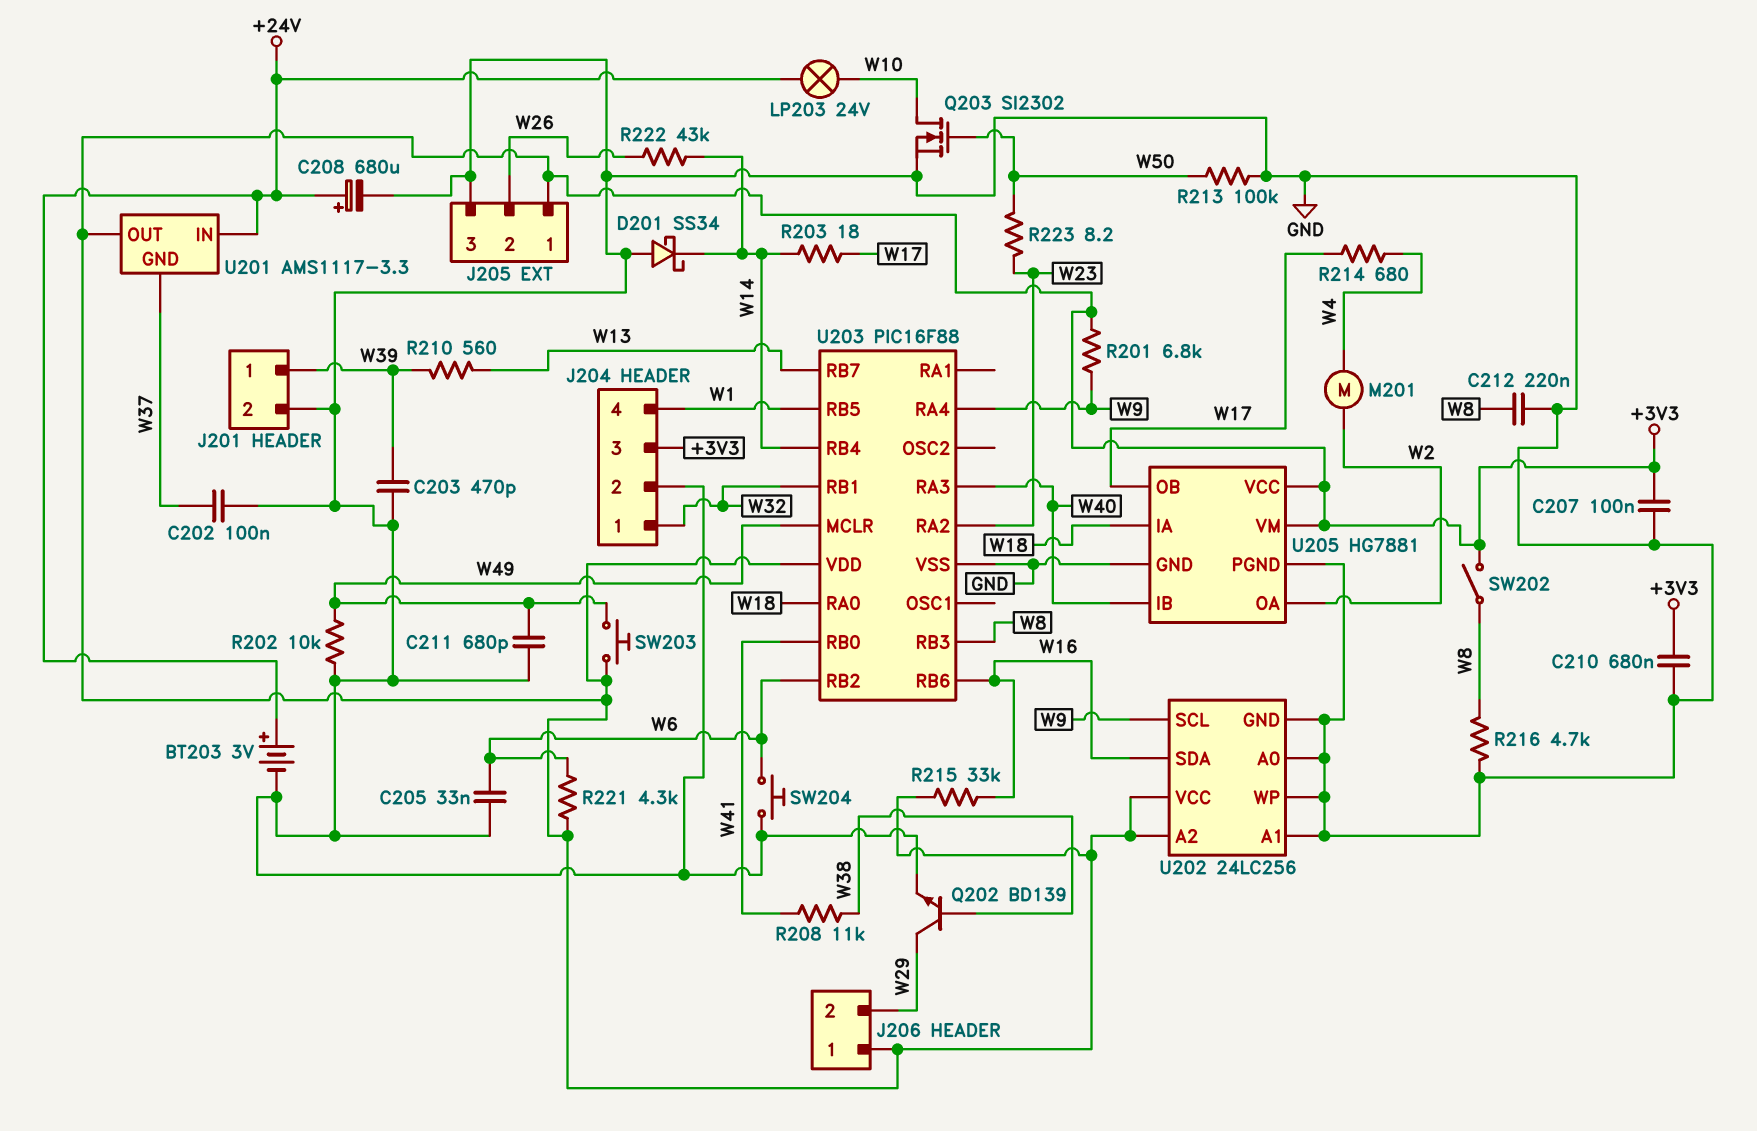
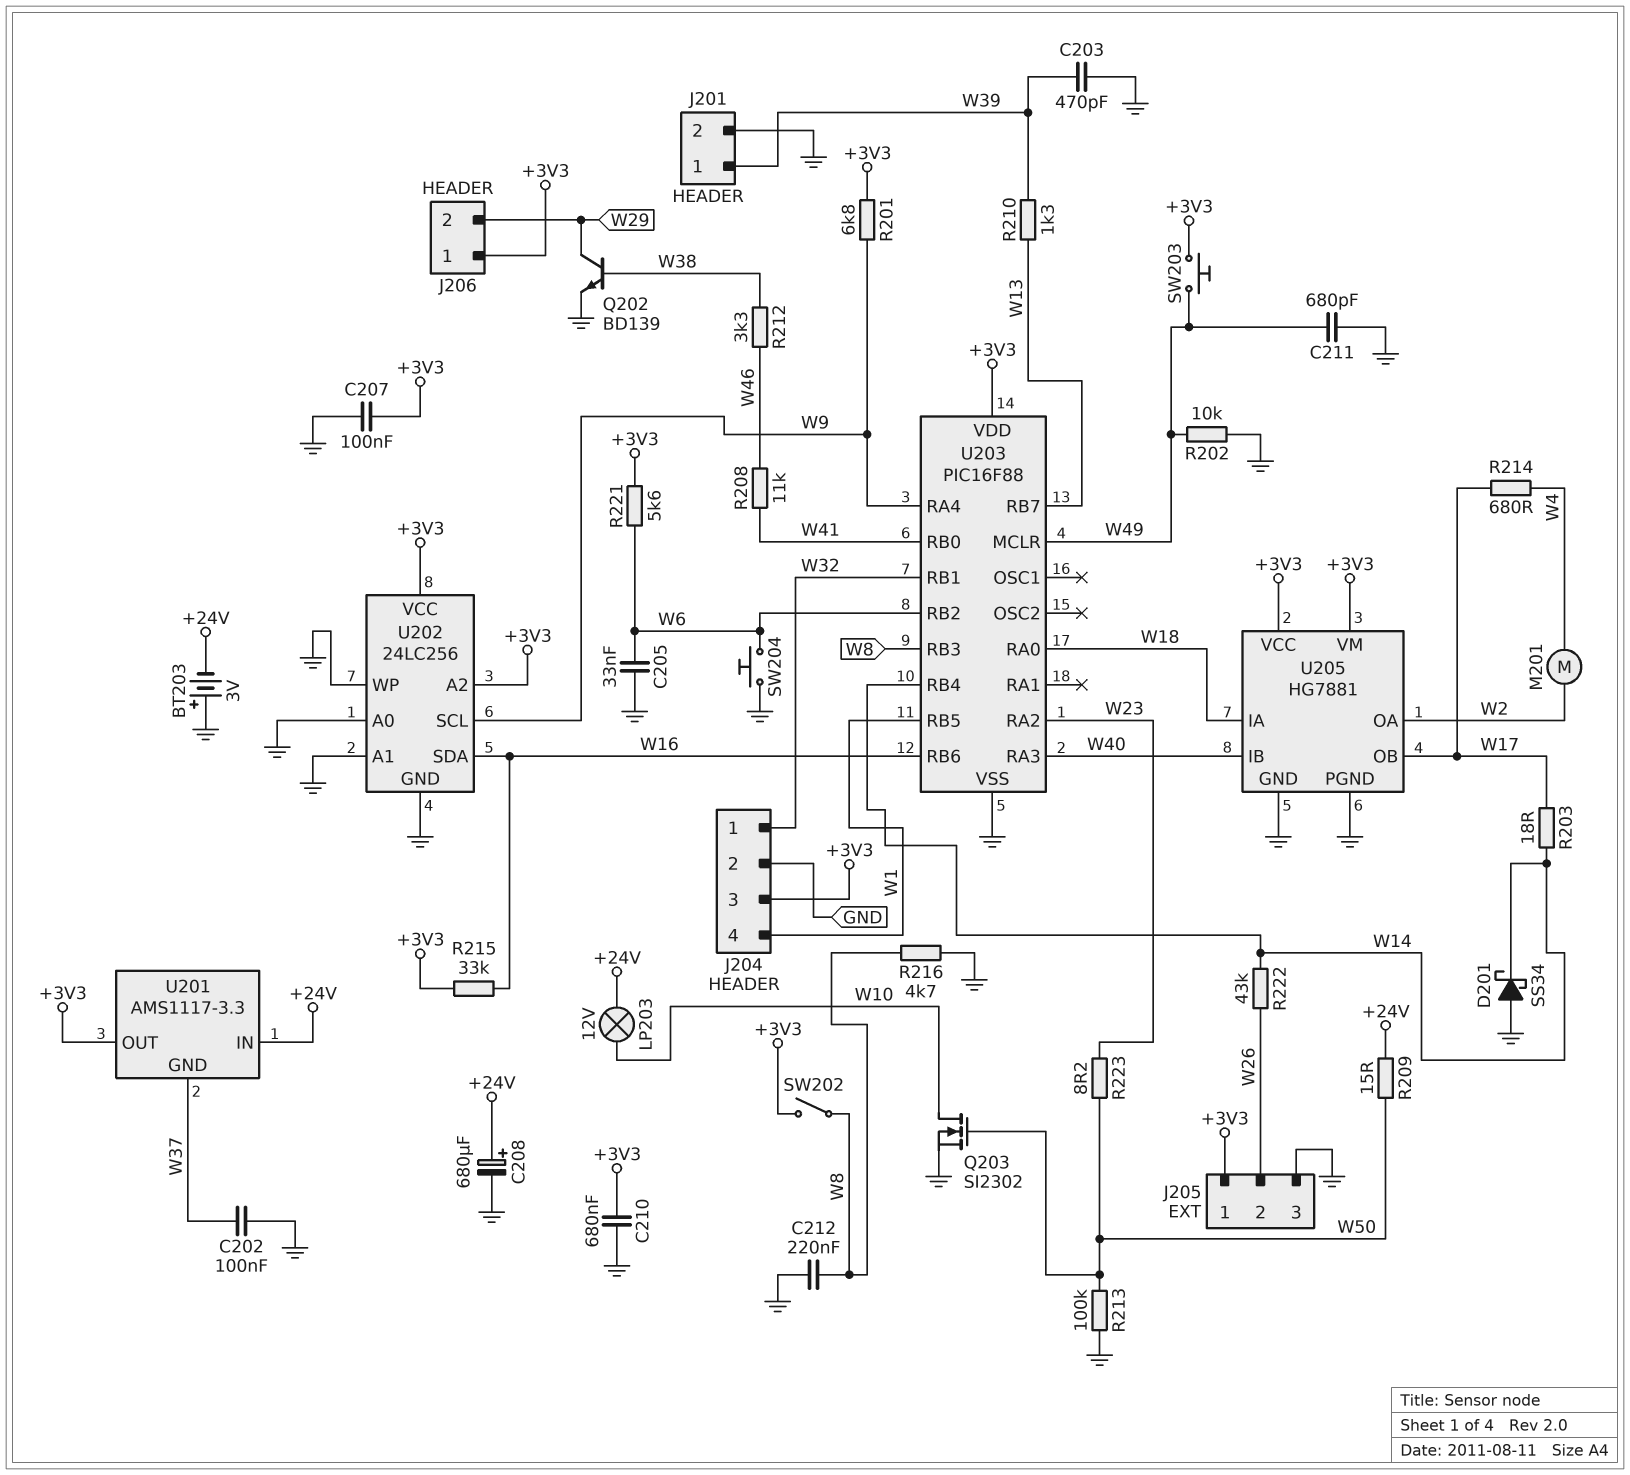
BT203: 3V (plus +24V, minus GND) -> 3V (plus GND, minus +24V)
LP203: lamp 24V (+24V, W10) -> lamp 12V (+24V, W10)
R208: 11k (W38, W41) -> 11k (W41, W46)
R209: none -> 15 (+24V, W50)
R210: 560 (W13, W39) -> 1.3k (W13, W39)
R212: none -> 3.3k (W38, W46)
R221: 4.3k (+3V3, W6) -> 5.6k (+3V3, W6)

